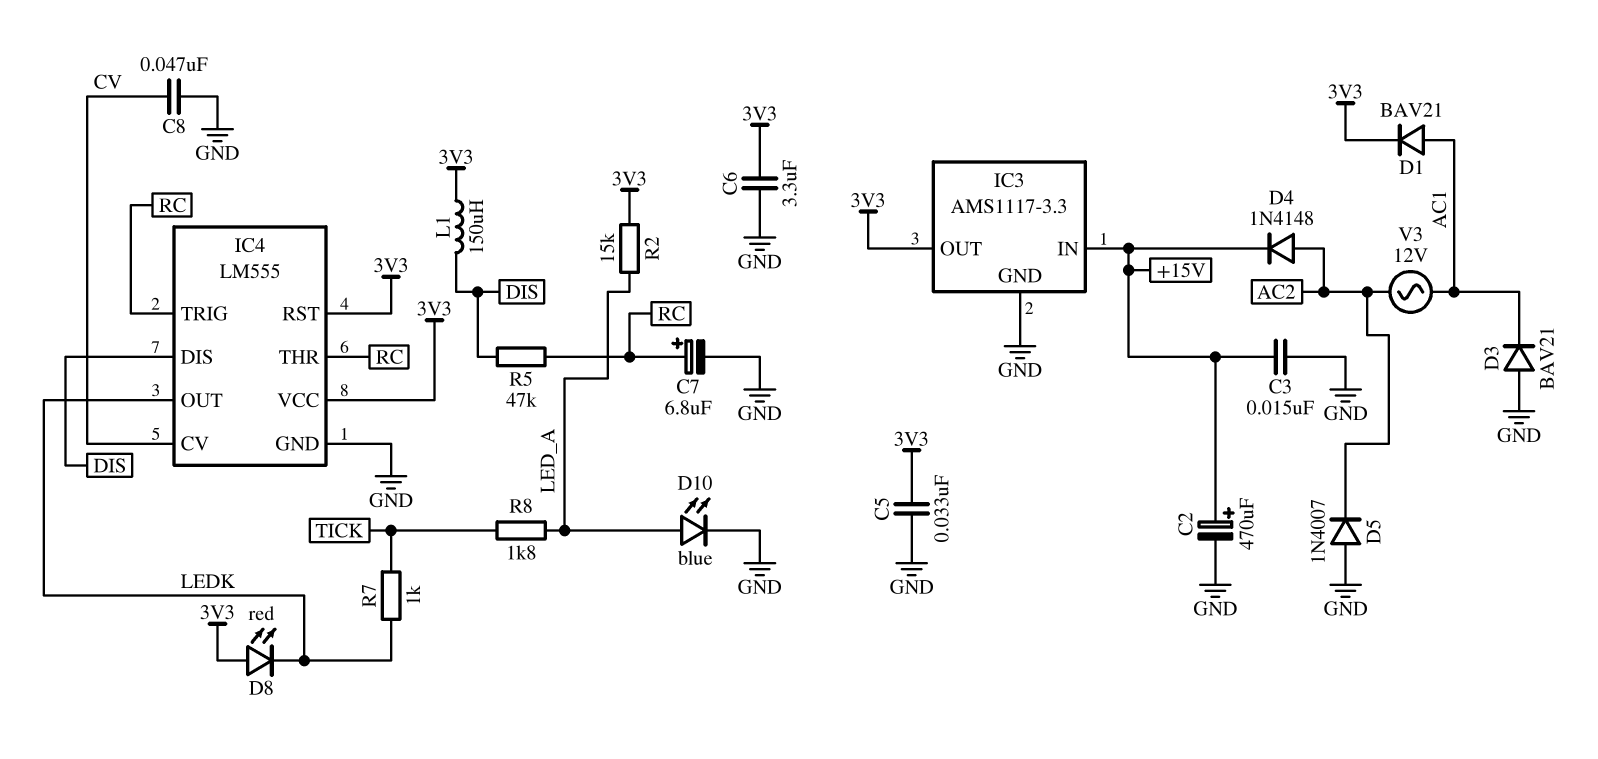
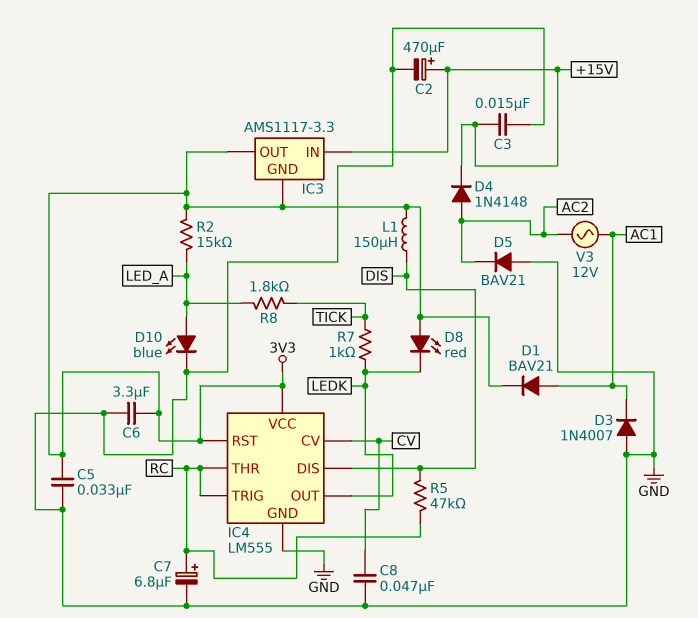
D3: diode BAV21 (A GND, K AC1) -> diode 1N4007 (A GND, K AC1)
D5: diode 1N4007 (A GND, K AC2) -> diode BAV21 (A GND, K AC2)
IC3 pin GND: GND -> 3V3

